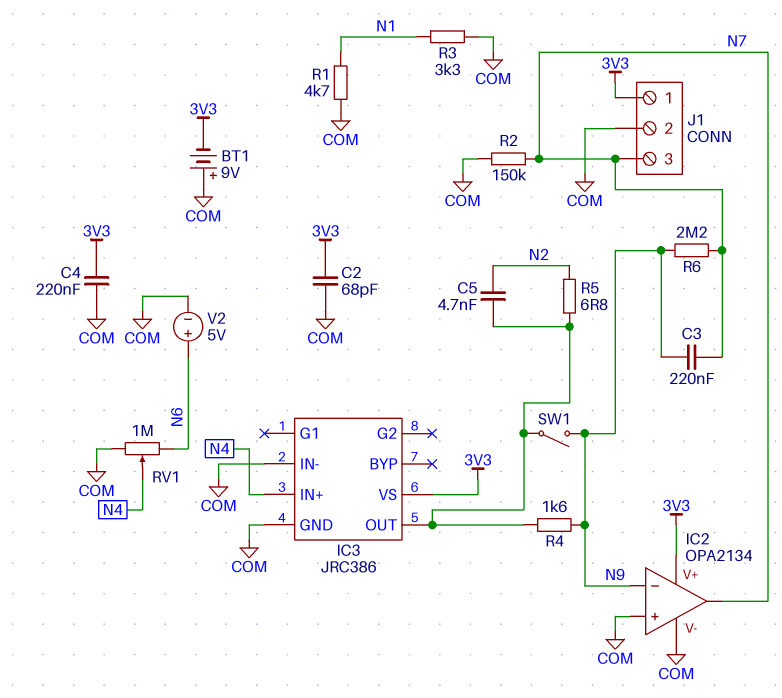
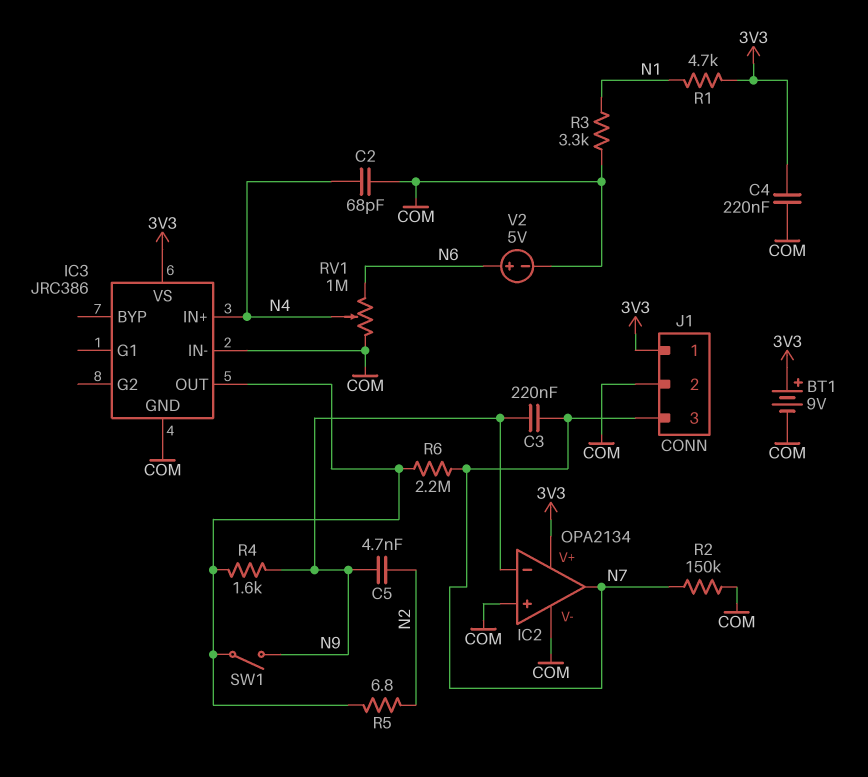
BT1: 9V (plus COM, minus 3V3) -> 9V (plus 3V3, minus COM)
C2: 68pF (3V3, COM) -> 68pF (COM, N4)
C5: 4.7nF (IC3/OUT, N2) -> 4.7nF (N2, N9)
R1: 4.7k (COM, N1) -> 4.7k (3V3, N1)
R6: 2.2M (N7, N9) -> 2.2M (IC3/OUT, N7)

